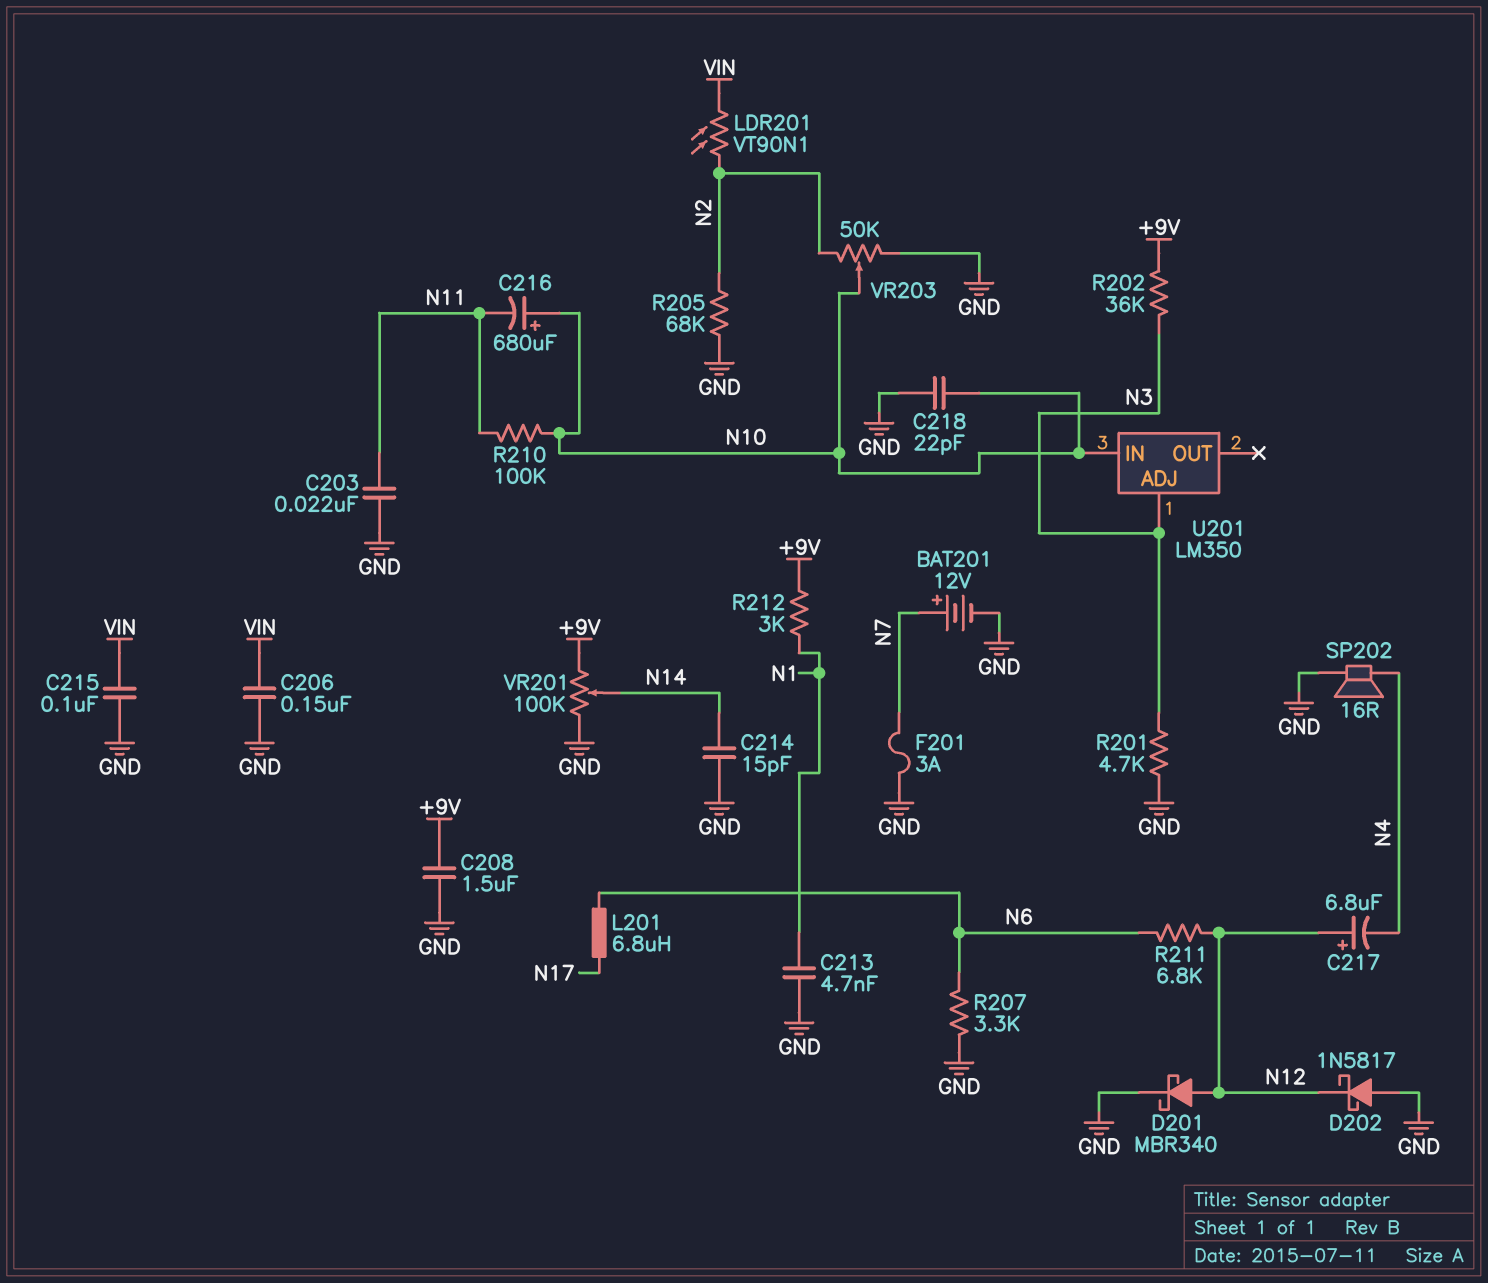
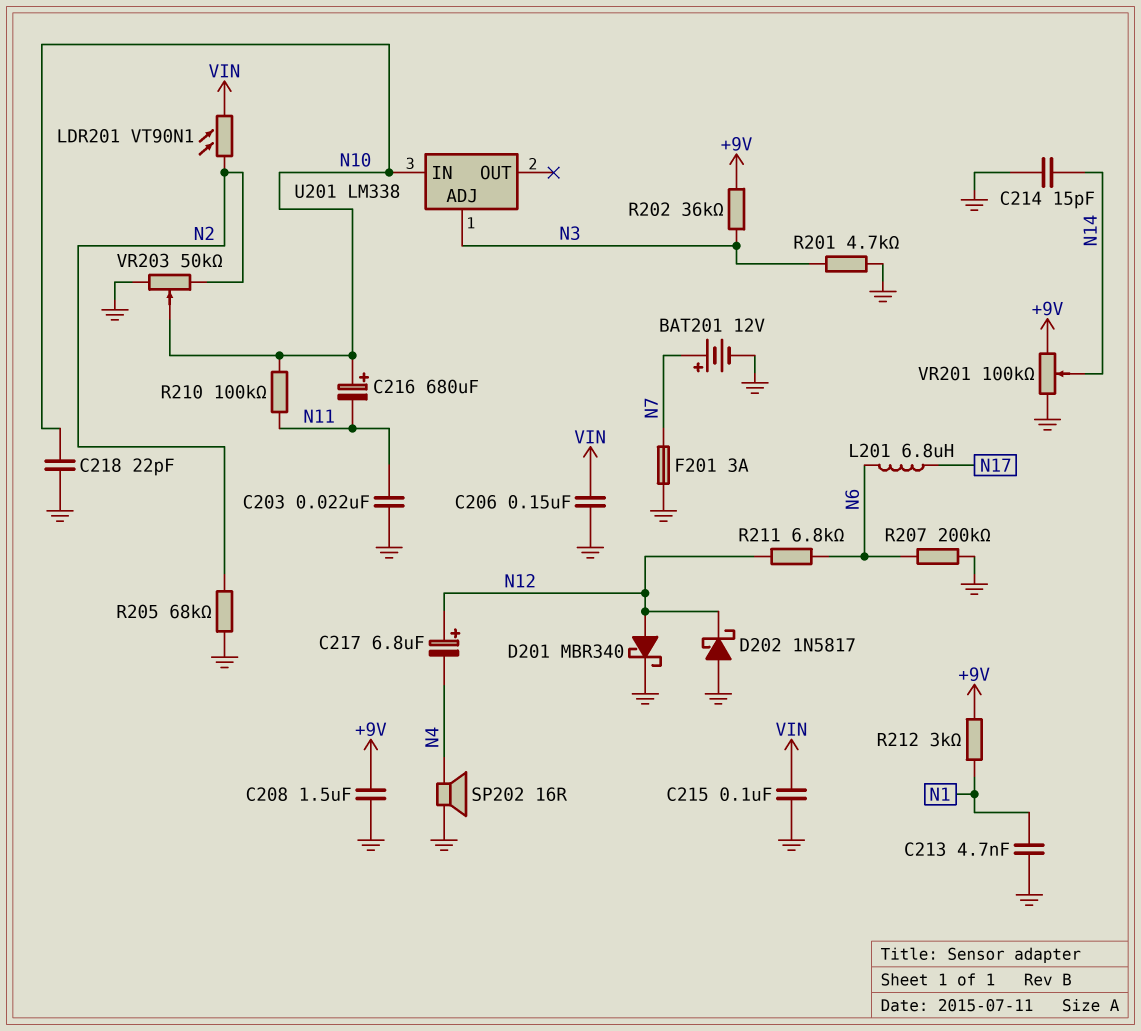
R207: 3.3k (GND, N6) -> 200k (GND, N6)
U201: LM350 -> LM338

